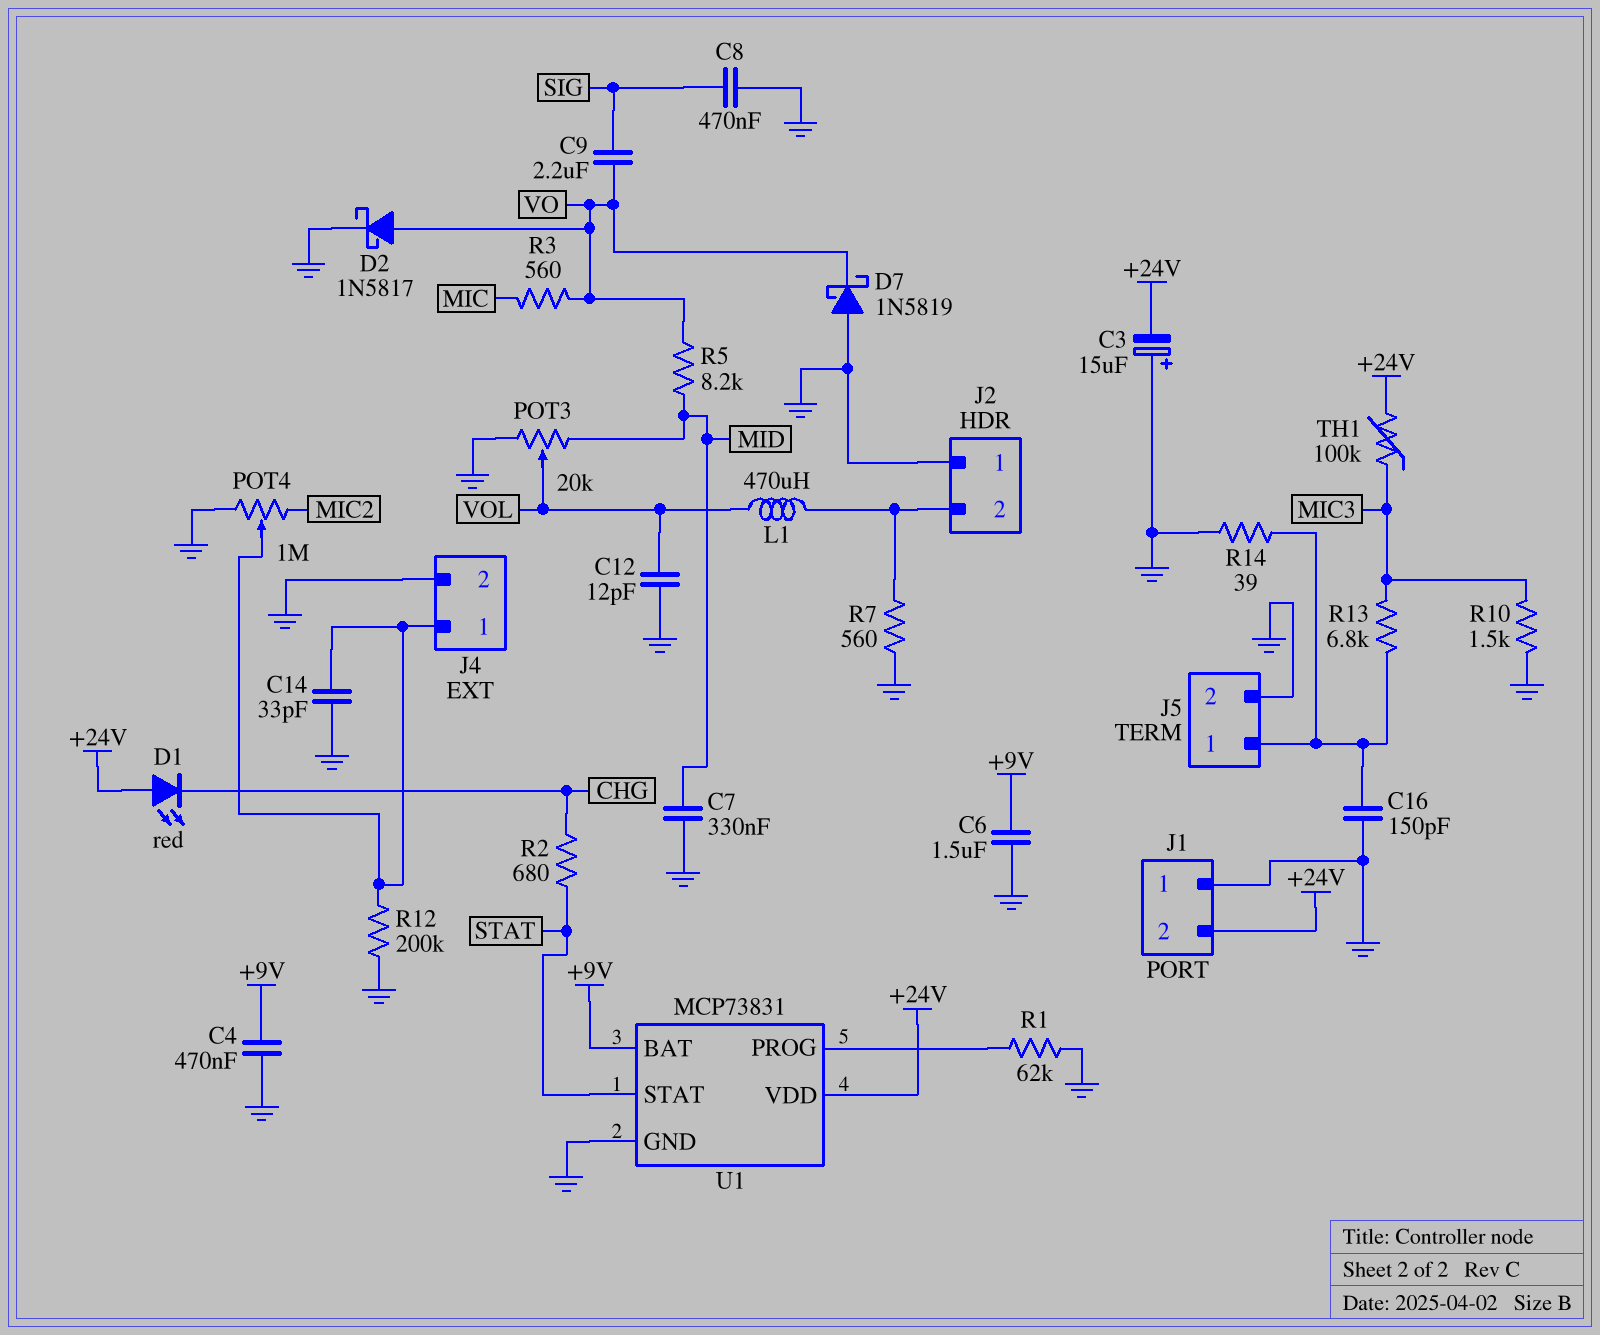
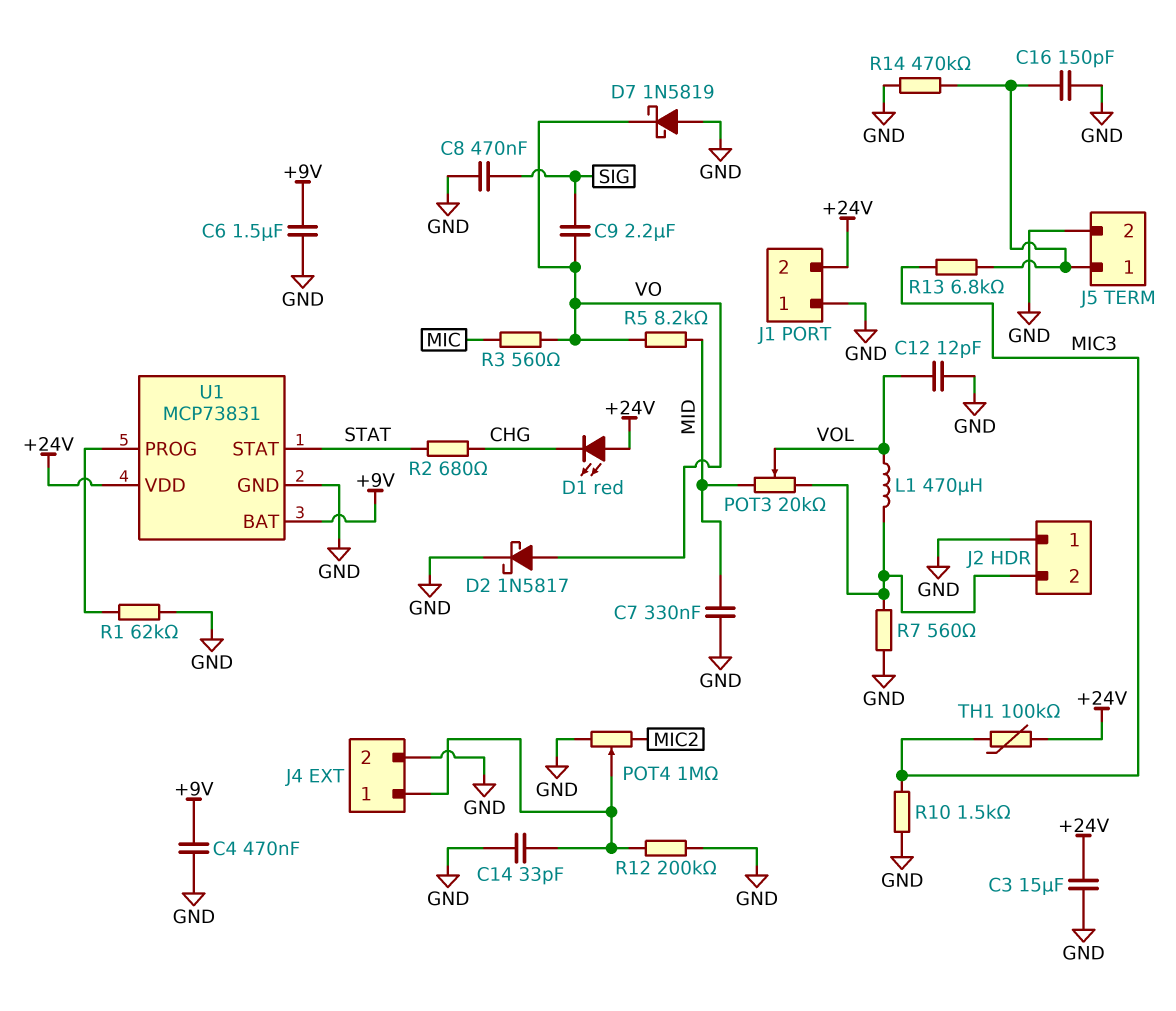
C3: 15uF (plus GND, minus +24V) -> 15uF (+24V, GND)
POT3: 20k (GND, MID, wiper VOL) -> 20k (J2/2, MID, wiper VOL)
R14: 39 (GND, J5/1) -> 470k (GND, J5/1)

